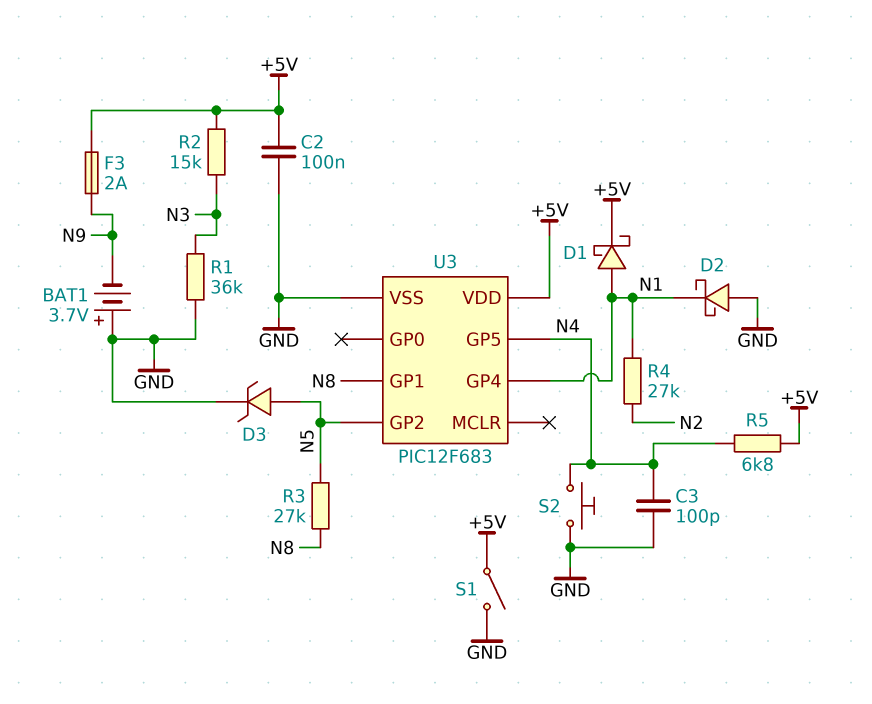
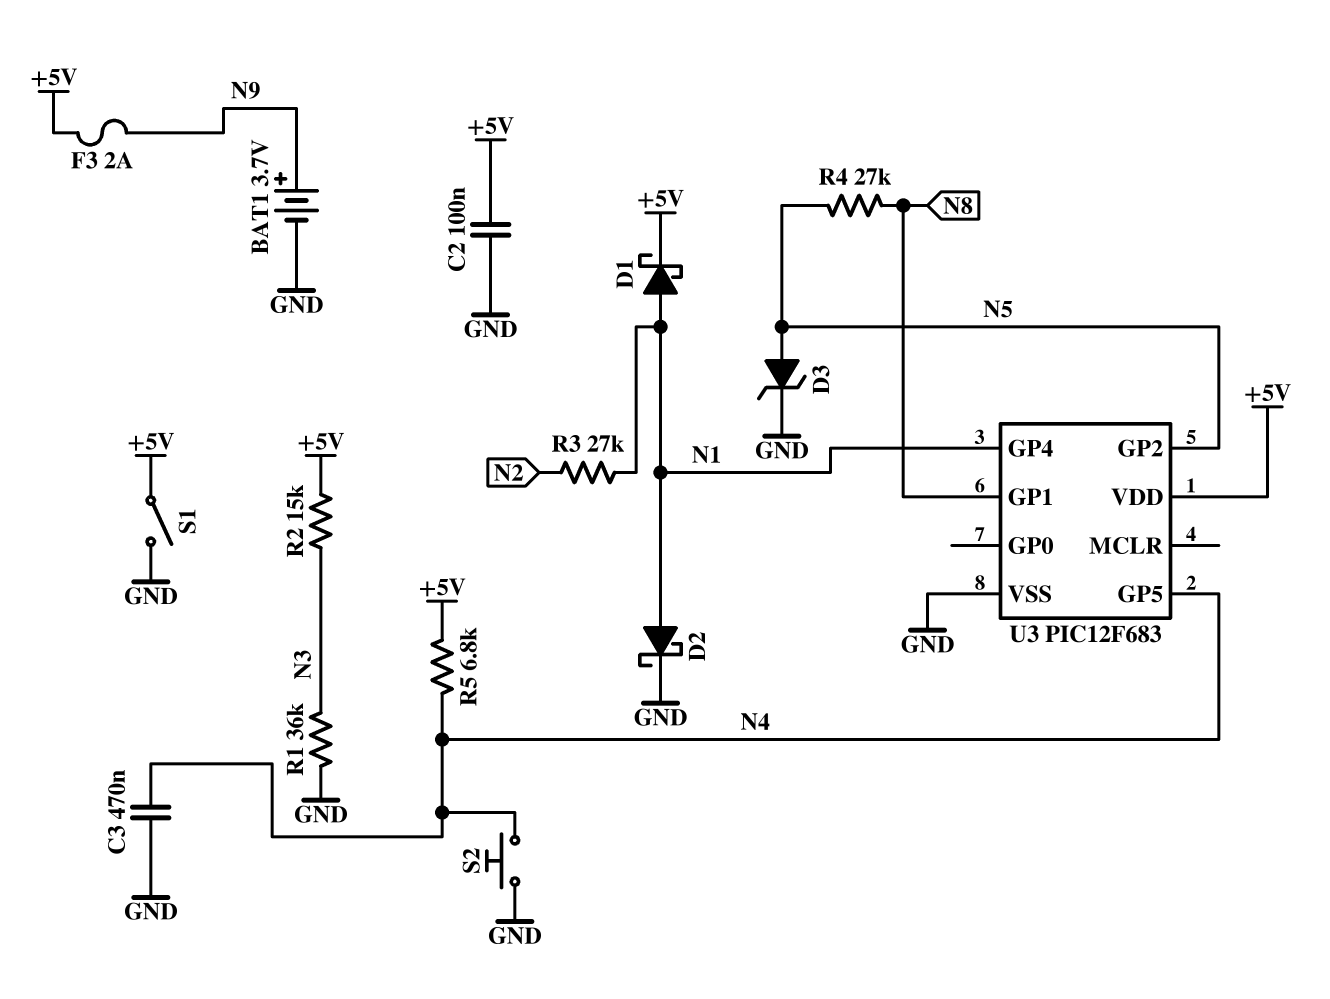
BAT1: 3.7V (plus GND, minus N9) -> 3.7V (plus N9, minus GND)
C3: 100pF (GND, N4) -> 470nF (GND, N4)
D2: schottky (A GND, K N1) -> schottky (A N1, K GND)
R3: 27k (N5, N8) -> 27k (N1, N2)
R4: 27k (N1, N2) -> 27k (N5, N8)

